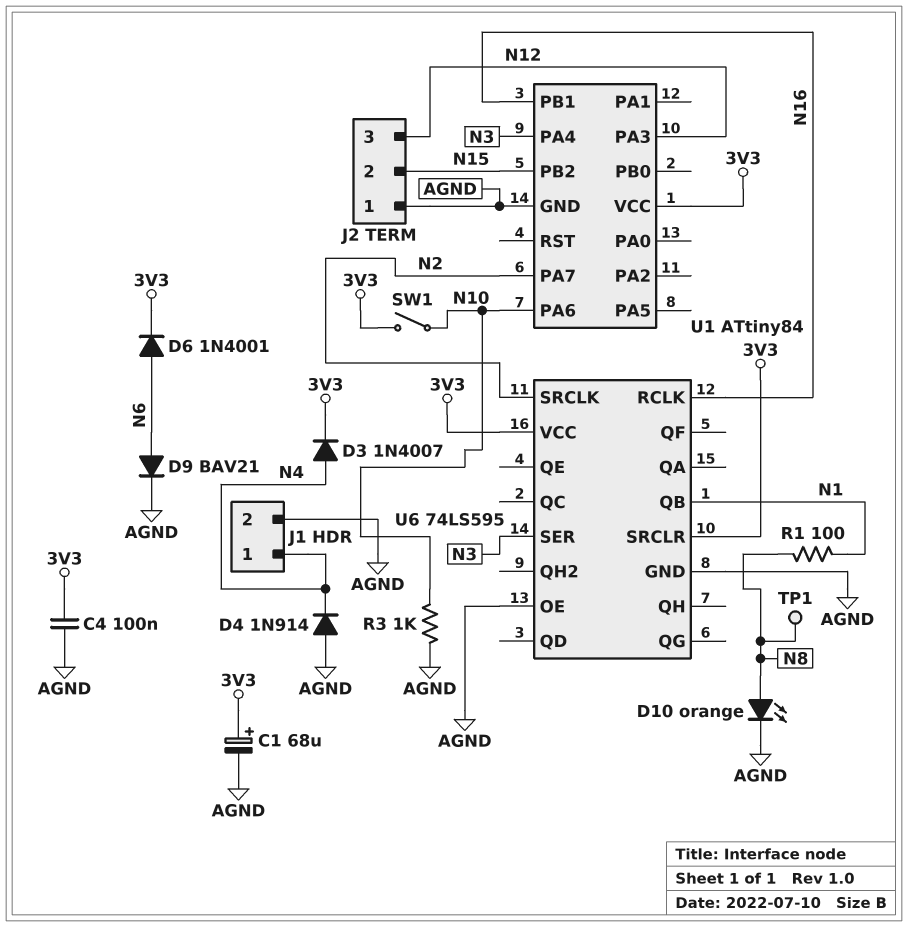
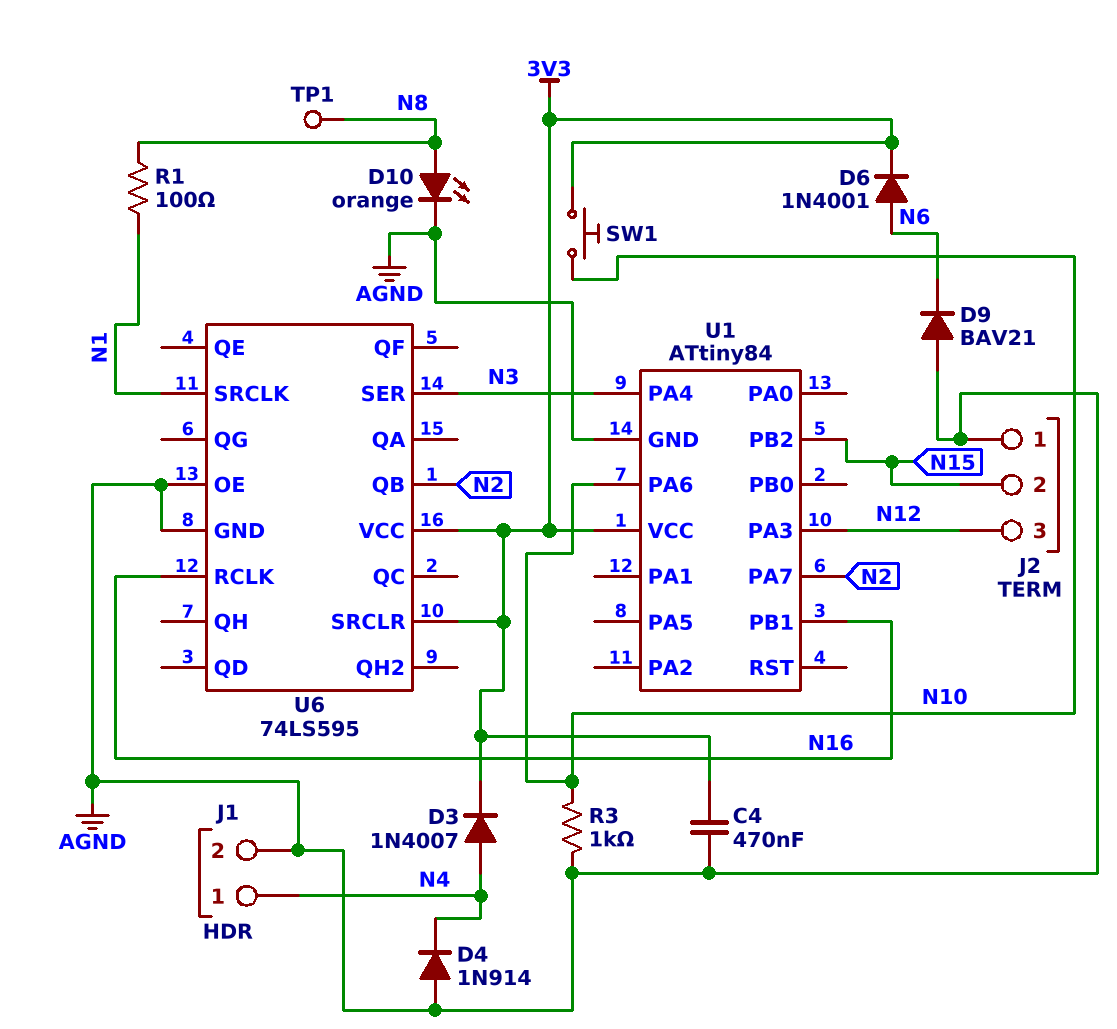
C1: 68uF (plus 3V3, minus AGND) -> none
C4: 100nF (3V3, AGND) -> 470nF (3V3, AGND)
D9: diode BAV21 (A N6, K AGND) -> diode BAV21 (A AGND, K N6)
SW1: switch (3V3, N10) -> button (3V3, N10)
U6 pin QB: N1 -> N2
U6 pin SRCLK: N2 -> N1

